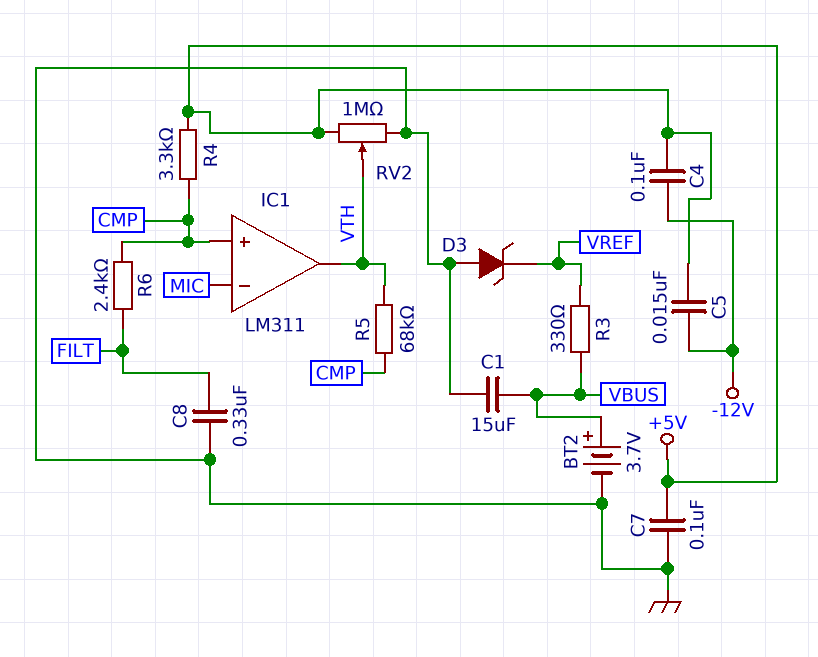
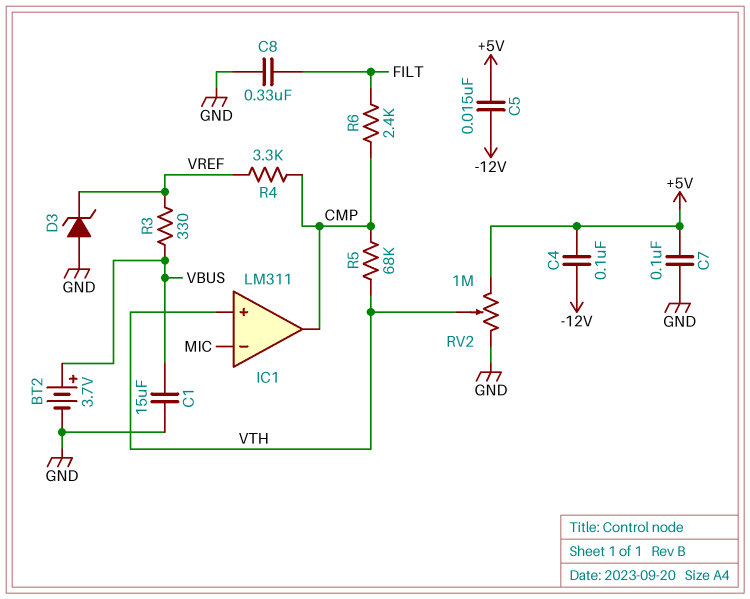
IC1 pin in+: CMP -> VTH
IC1 pin out: VTH -> CMP
R4: 3.3k (+5V, CMP) -> 3.3k (CMP, VREF)

